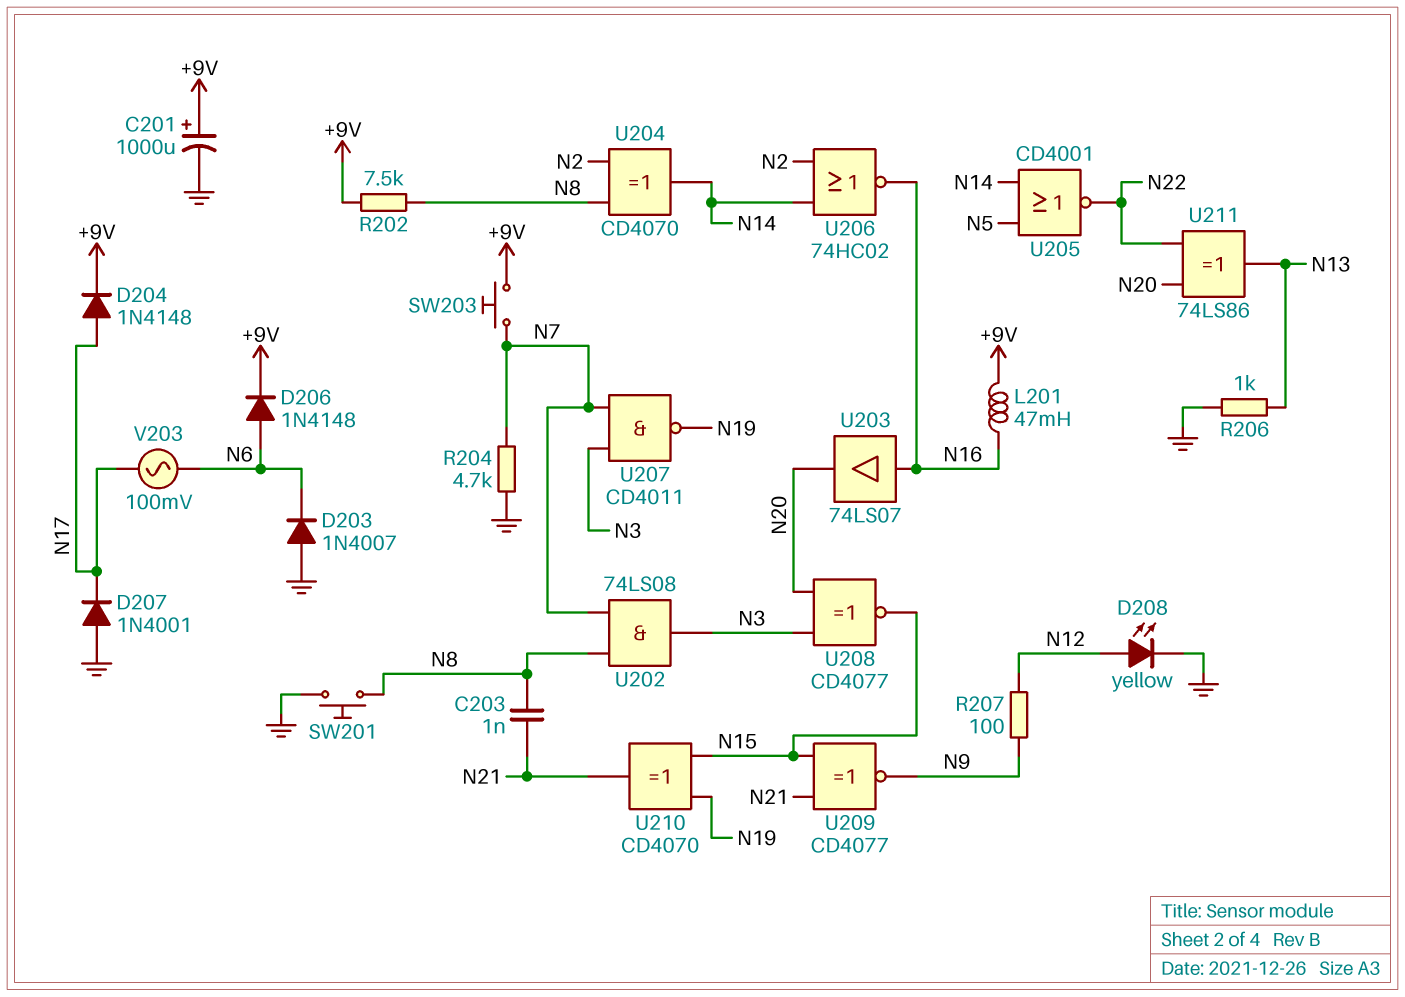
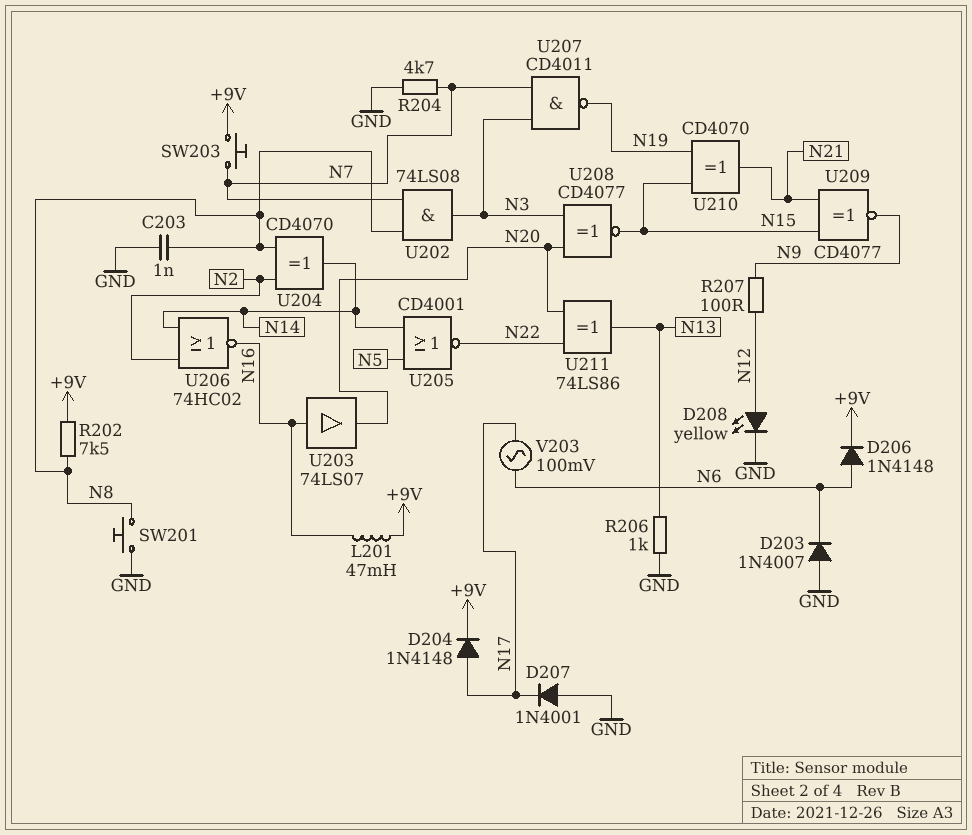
C201: 1000uF (plus +9V, minus GND) -> none
C203: 1nF (N8, N21) -> 1nF (GND, N8)

